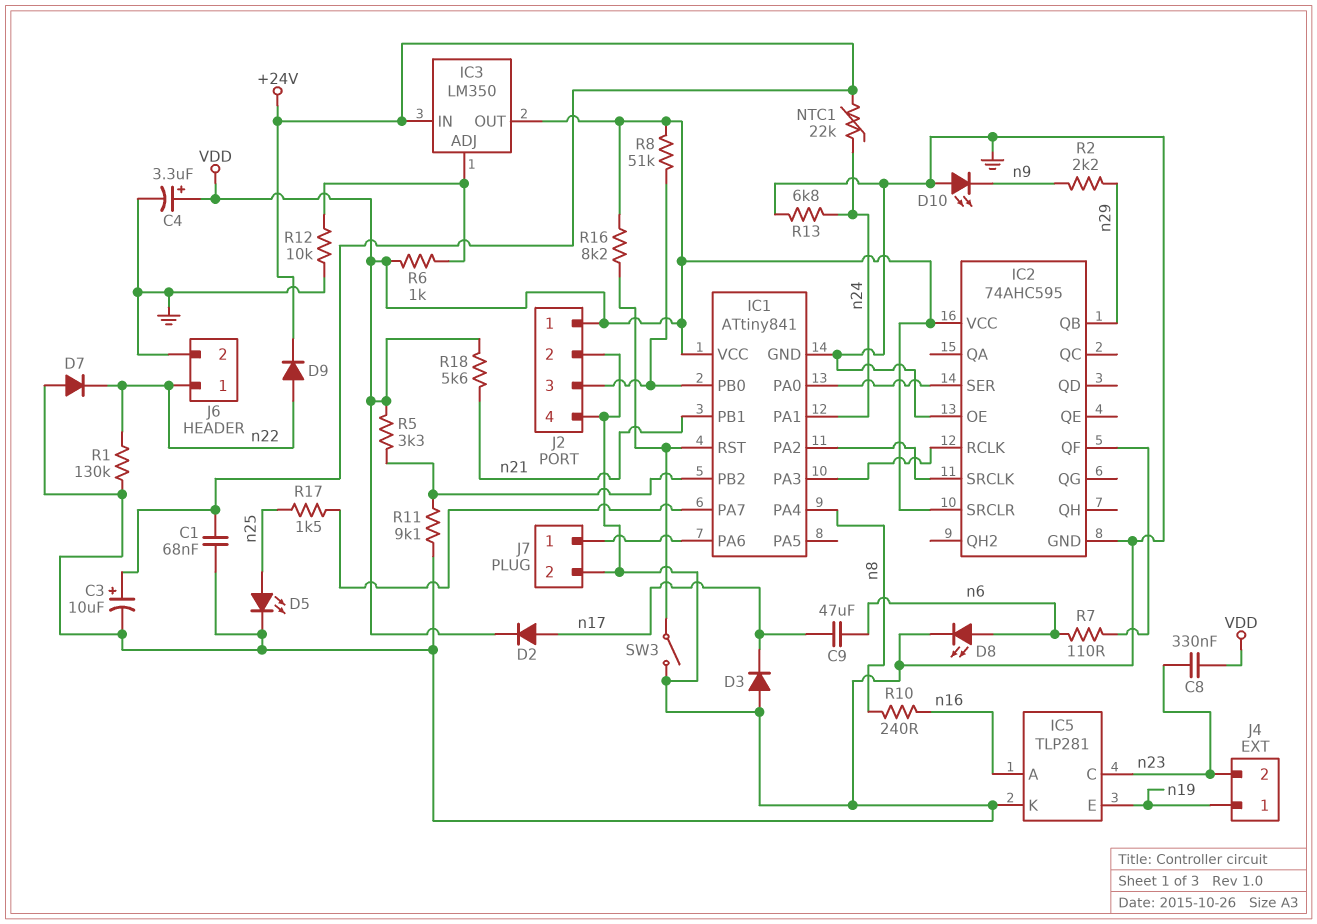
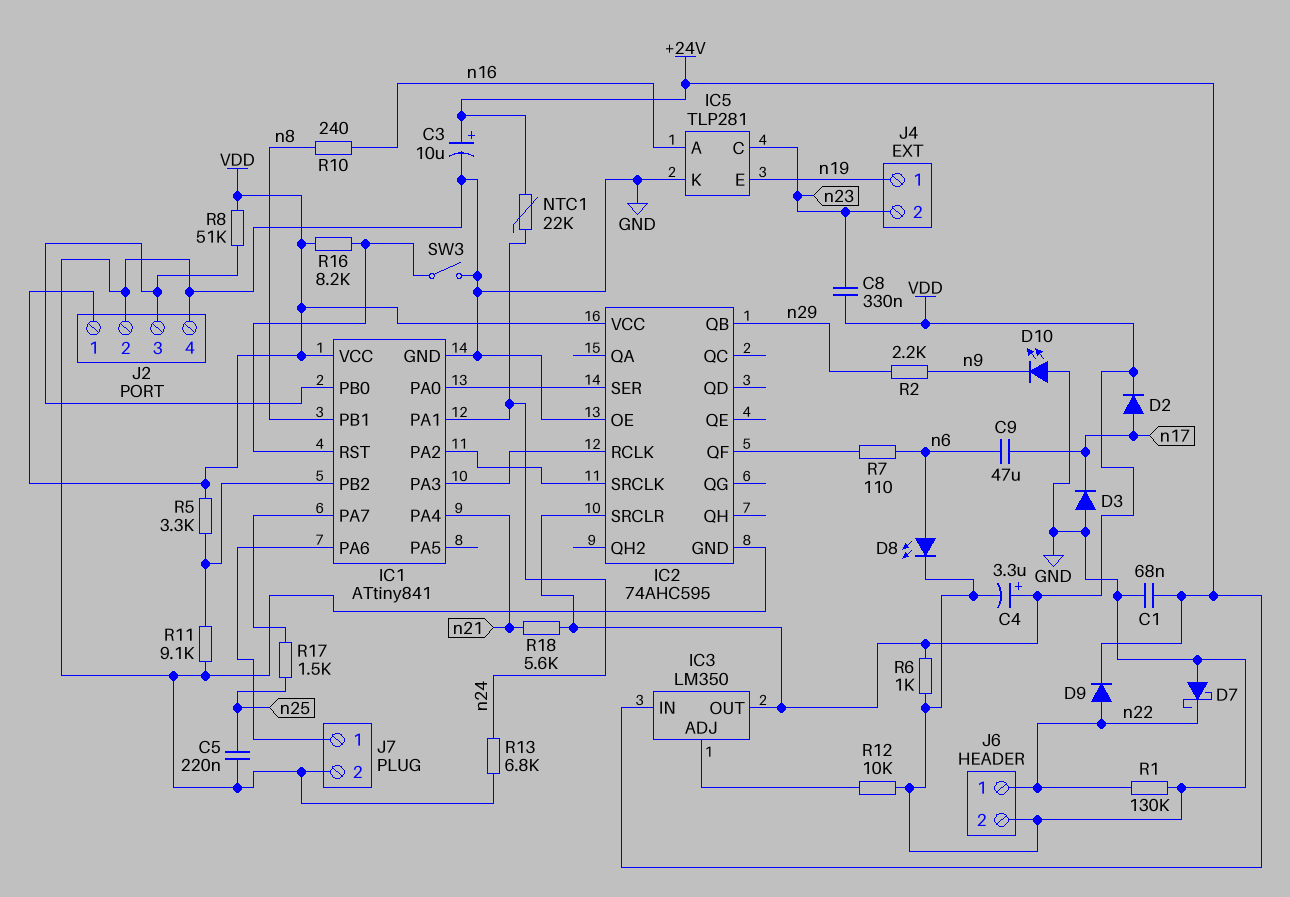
C5: none -> 220nF (GND, n25)
D5: LED (A n25, K GND) -> none
D7: diode (A GND, K n22) -> schottky (A GND, K n22)
IC1 pin PA4: n8 -> n21
IC1 pin PB1: n21 -> n8
R6: 1k (IC3/ADJ, VDD) -> 1k (GND, VDD)

